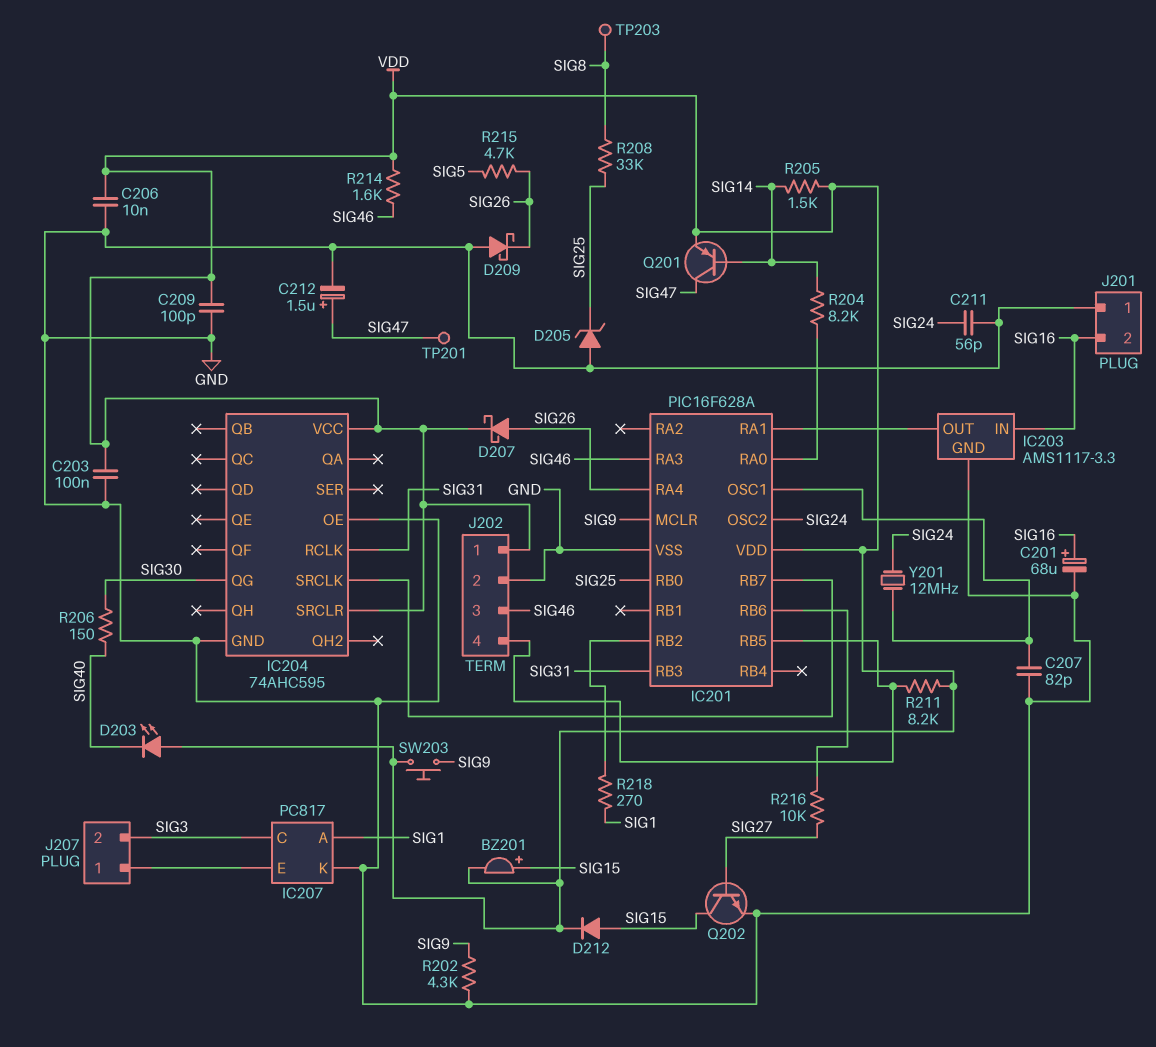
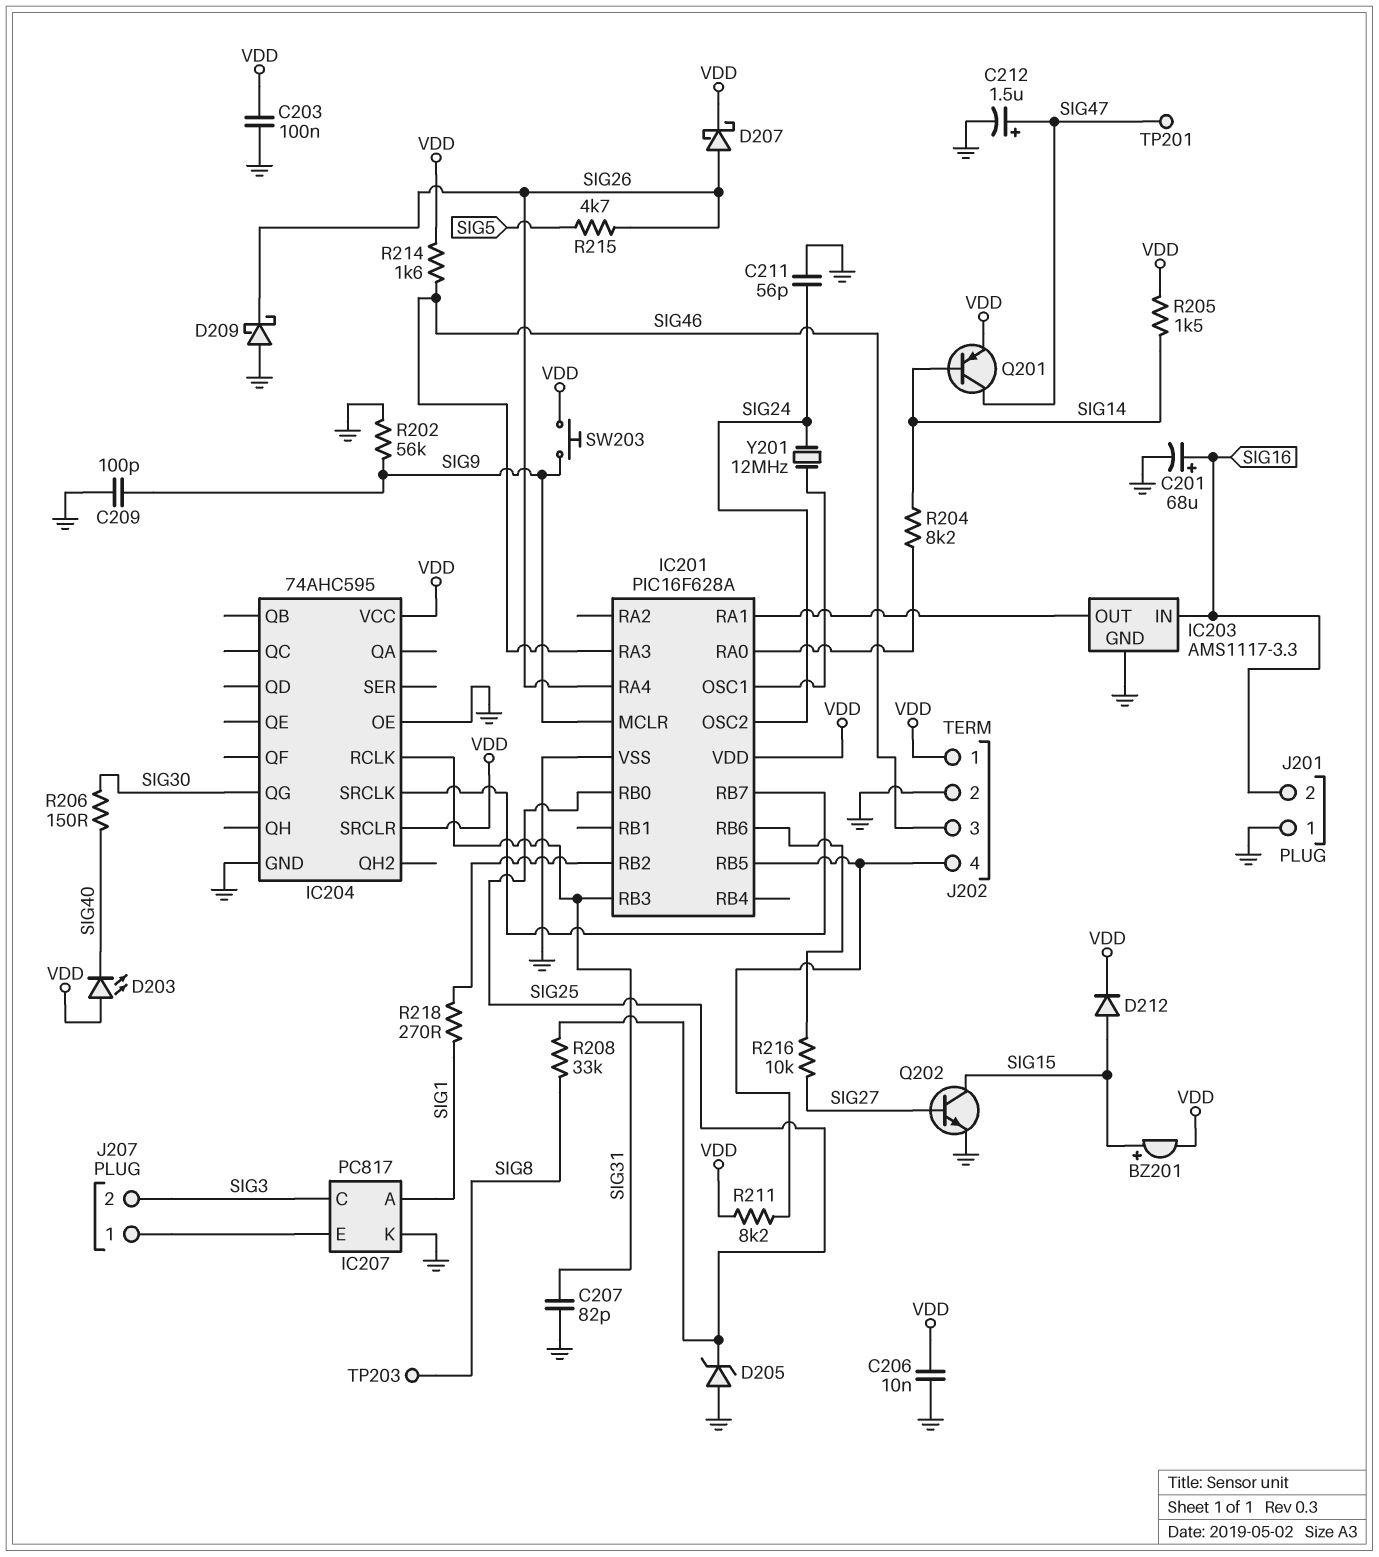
C207: 82pF (GND, IC201/OSC1) -> 82pF (GND, SIG31)
C209: 100pF (GND, VDD) -> 100pF (GND, SIG9)
R202: 4.3k (GND, SIG9) -> 56k (GND, SIG9)

